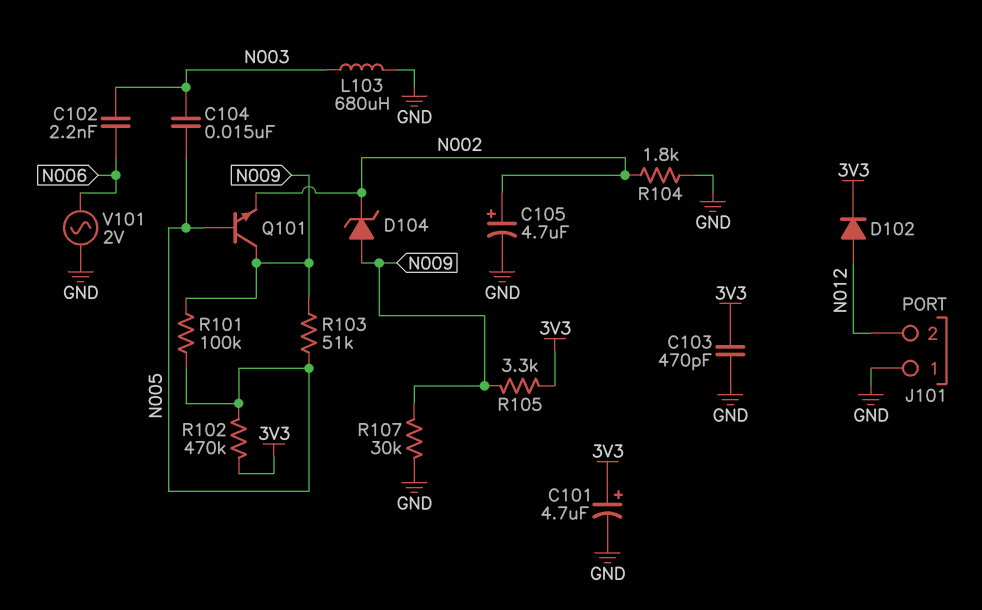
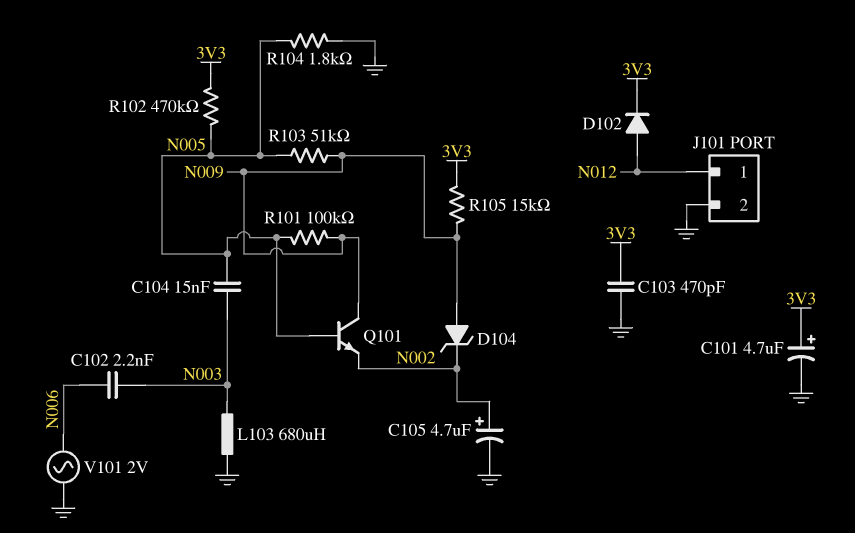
J101 pin 1: GND -> N012
J101 pin 2: N012 -> GND
R104: 1.8k (GND, N002) -> 1.8k (GND, N005)
R105: 3.3k (3V3, N009) -> 15k (3V3, N009)
R107: 30k (GND, N009) -> none

